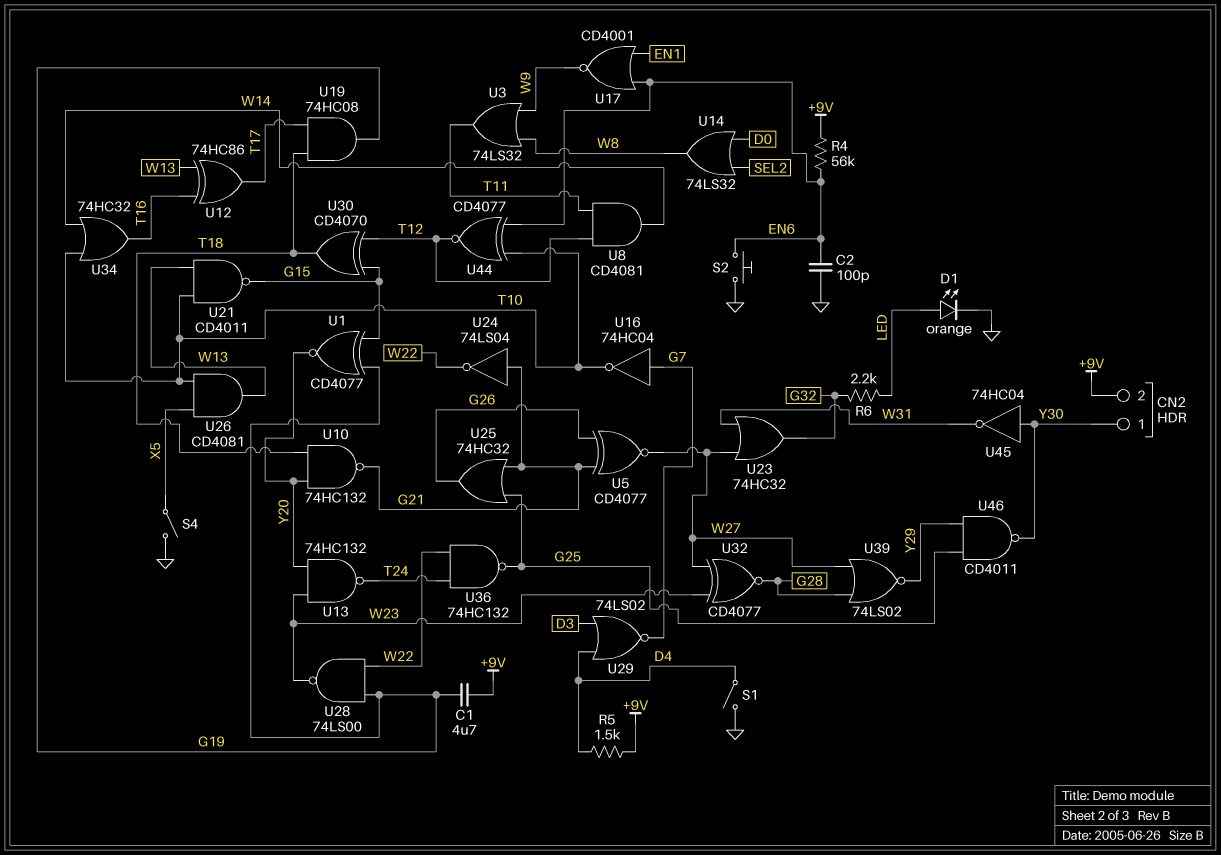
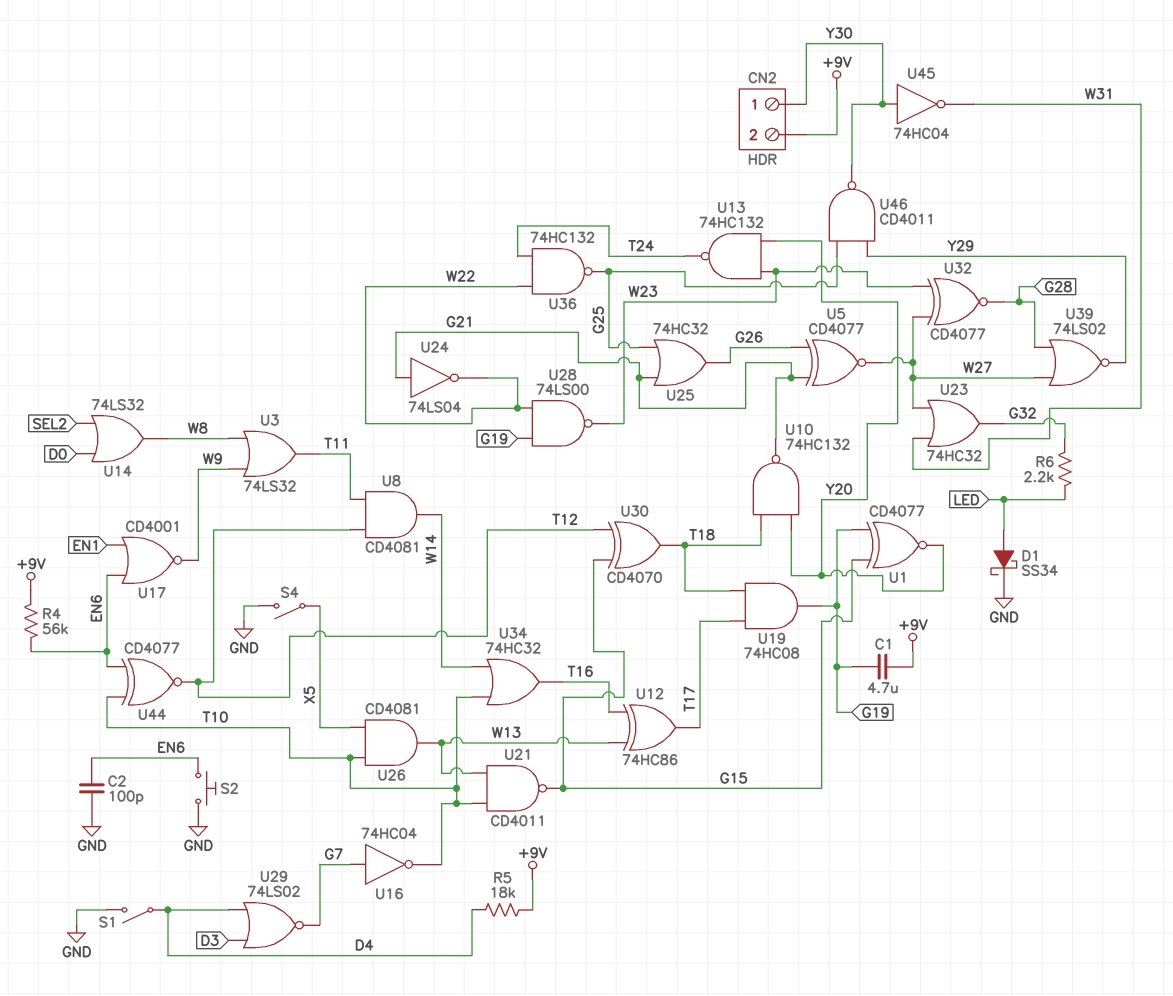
D1: LED orange (A LED, K GND) -> schottky SS34 (A LED, K GND)
R5: 1.5k (+9V, D4) -> 18k (+9V, D4)

